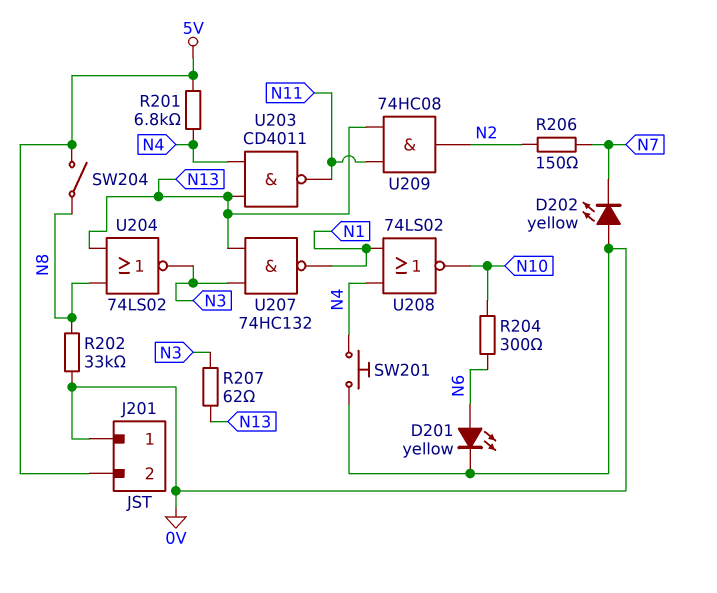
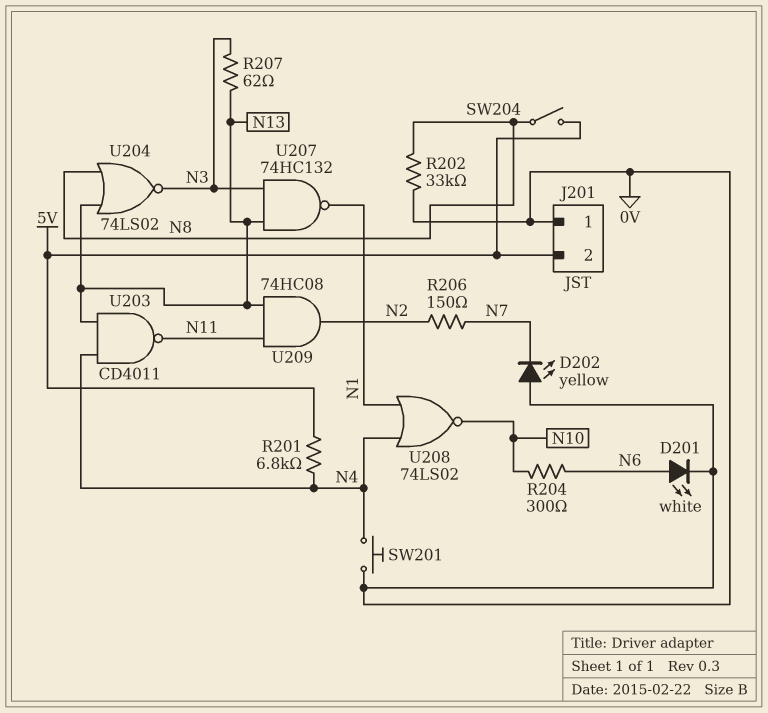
D201: LED yellow (A N6, K 0V) -> LED white (A N6, K 0V)

